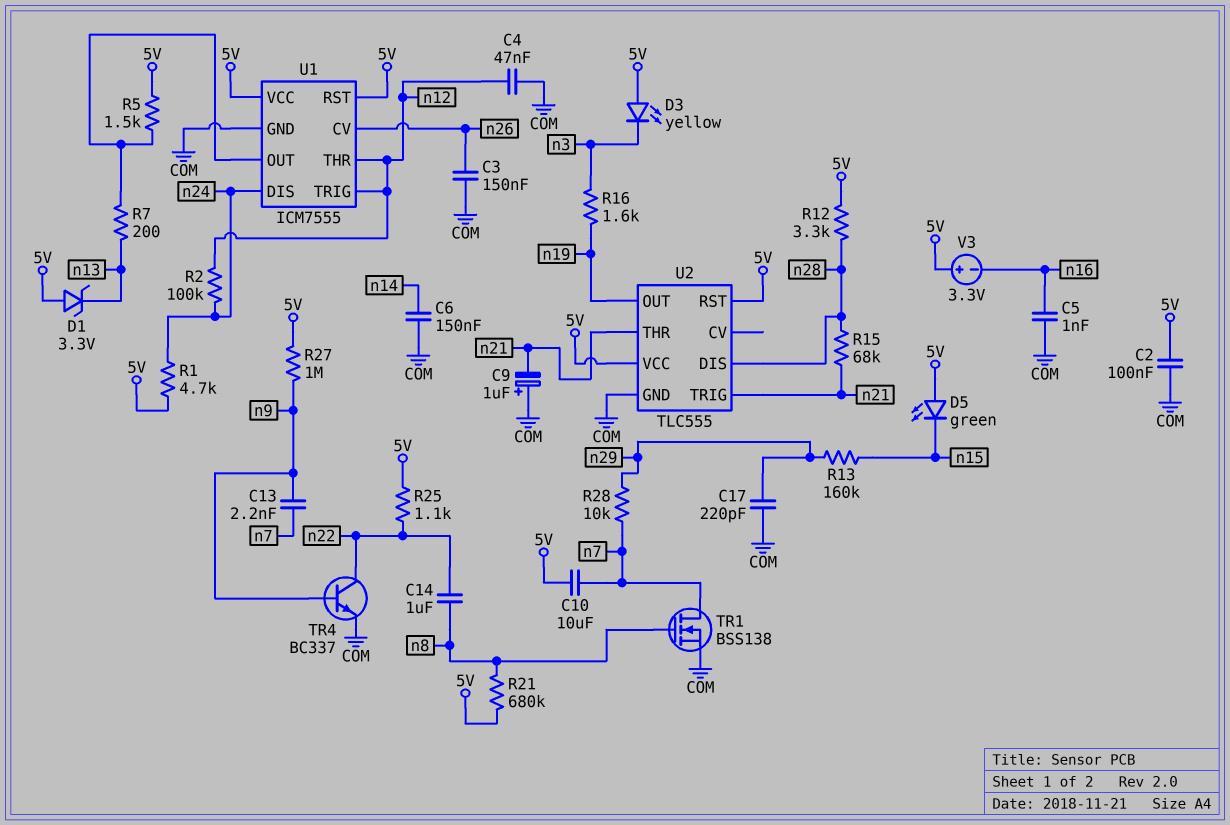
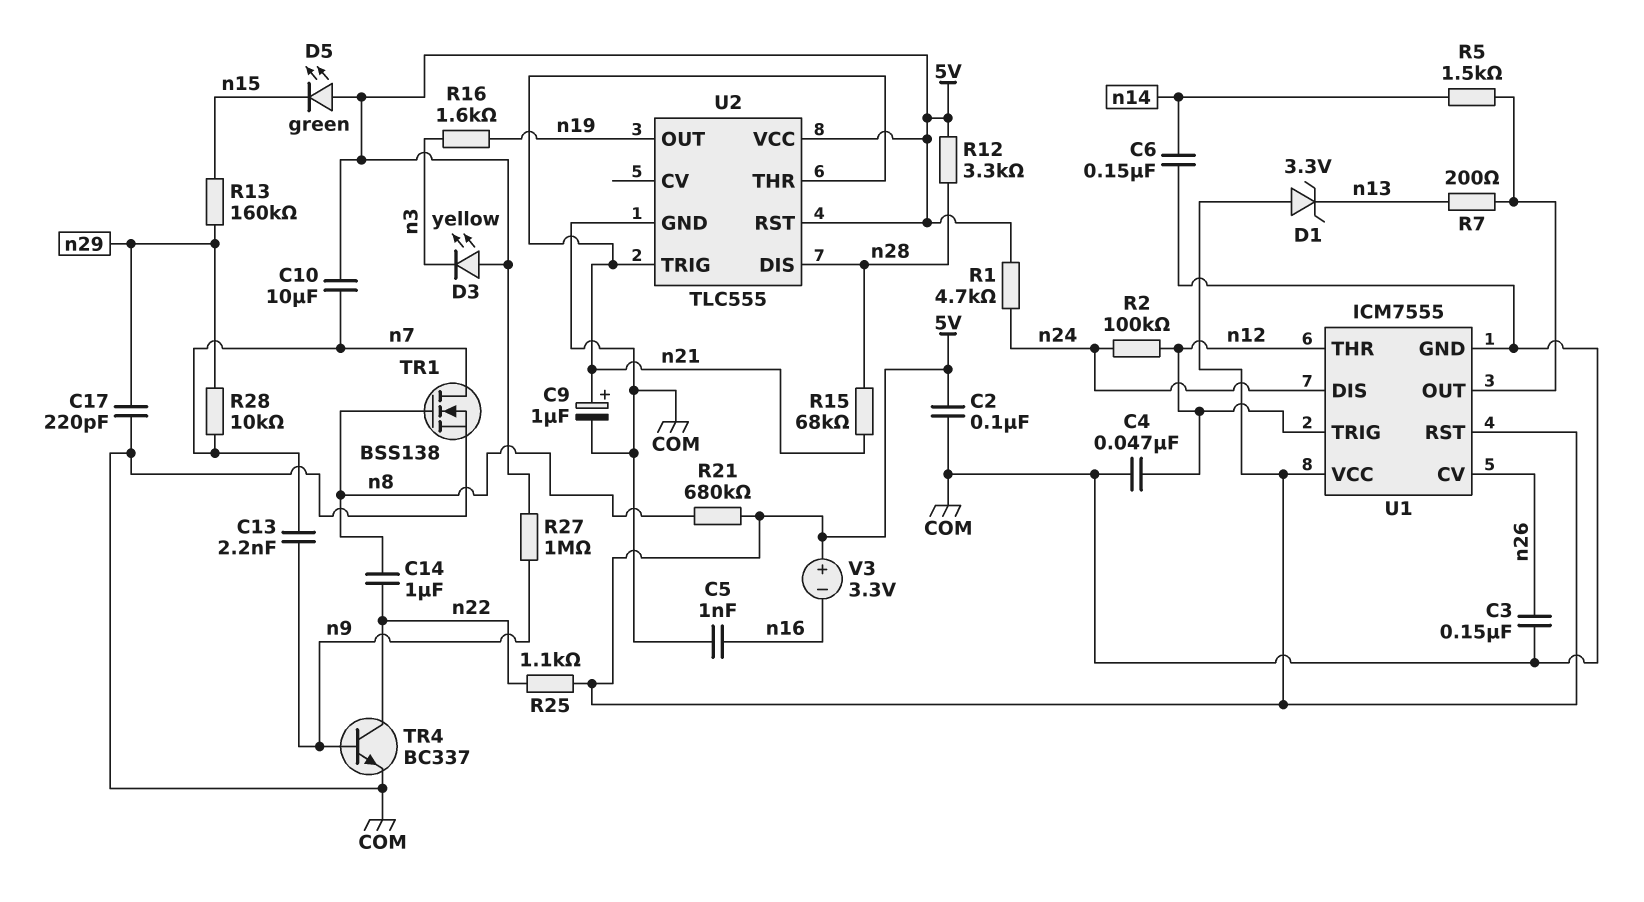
C9: 1uF (plus COM, minus n21) -> 1uF (plus n21, minus COM)
R5: 1.5k (5V, U1/OUT) -> 1.5k (U1/OUT, n14)

